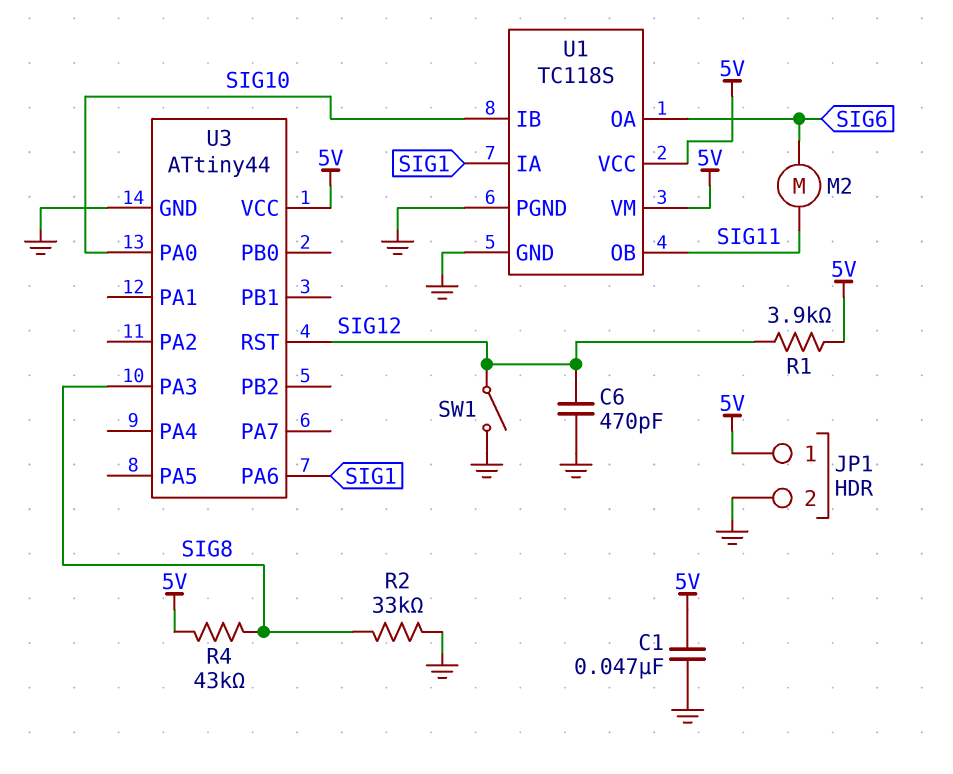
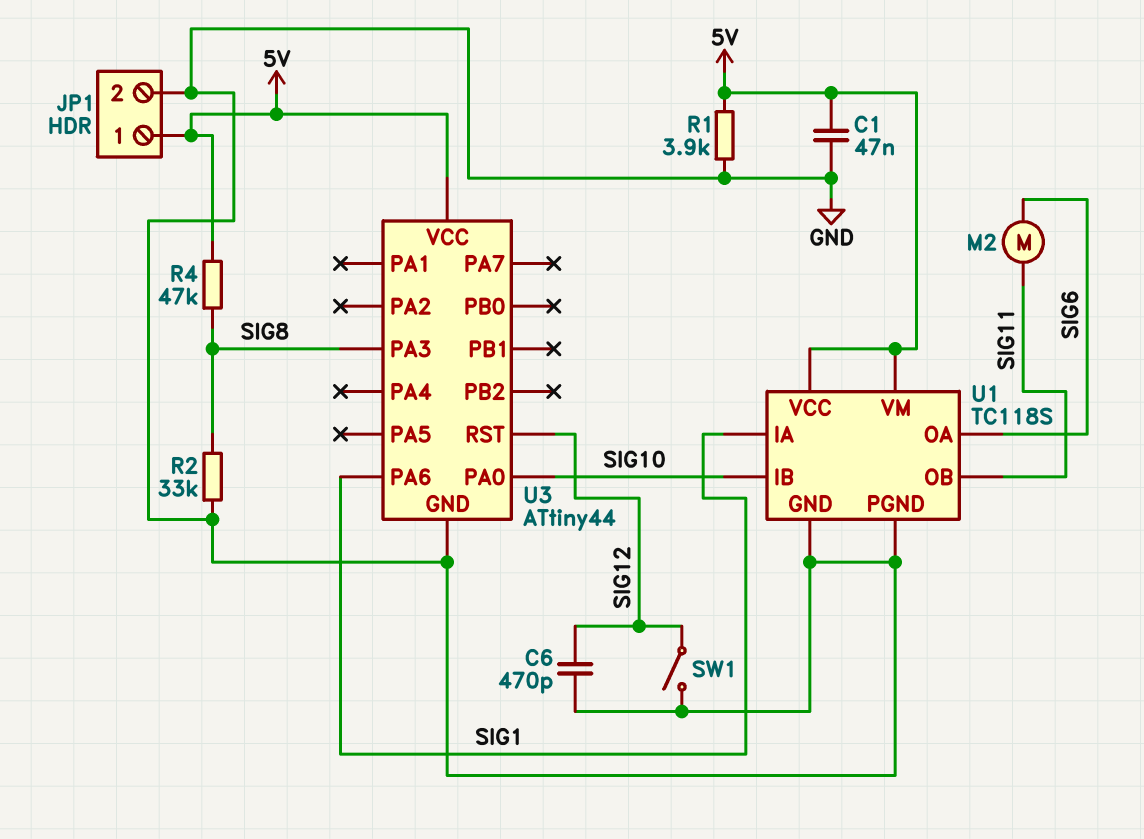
R1: 3.9k (5V, SIG12) -> 3.9k (5V, GND)
R4: 43k (5V, SIG8) -> 47k (5V, SIG8)

